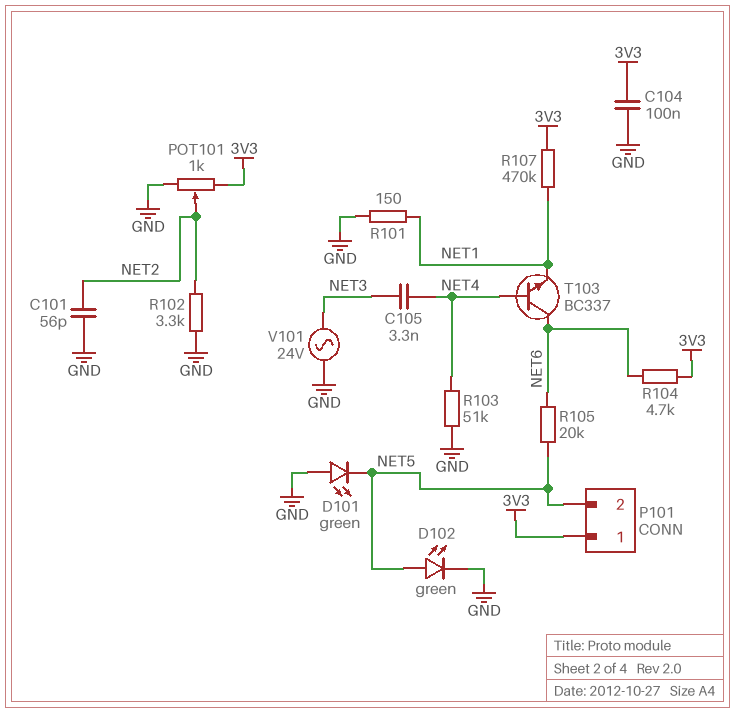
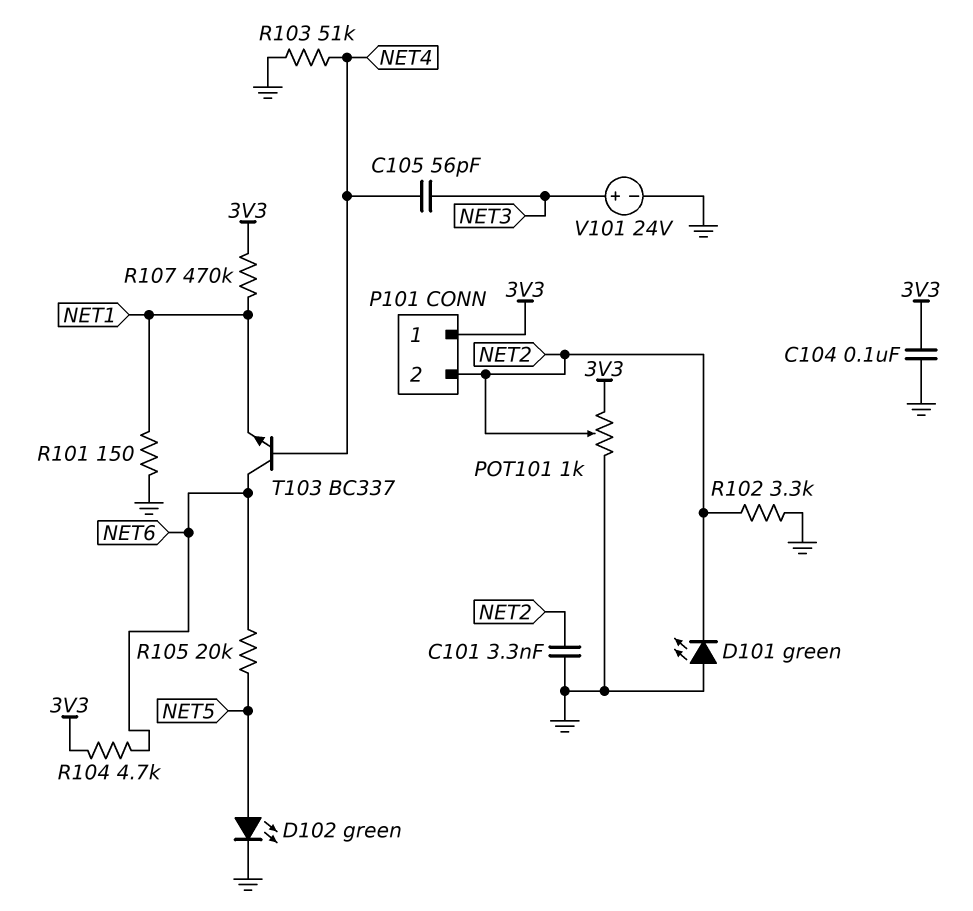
C101: 56pF (GND, NET2) -> 3.3nF (GND, NET2)
C105: 3.3nF (NET3, NET4) -> 56pF (NET3, NET4)
D101: LED green (A GND, K NET5) -> LED green (A GND, K NET2)
P101 pin 2: NET5 -> NET2
V101: AC 24V (GND, NET3) -> 24V (plus NET3, minus GND)

